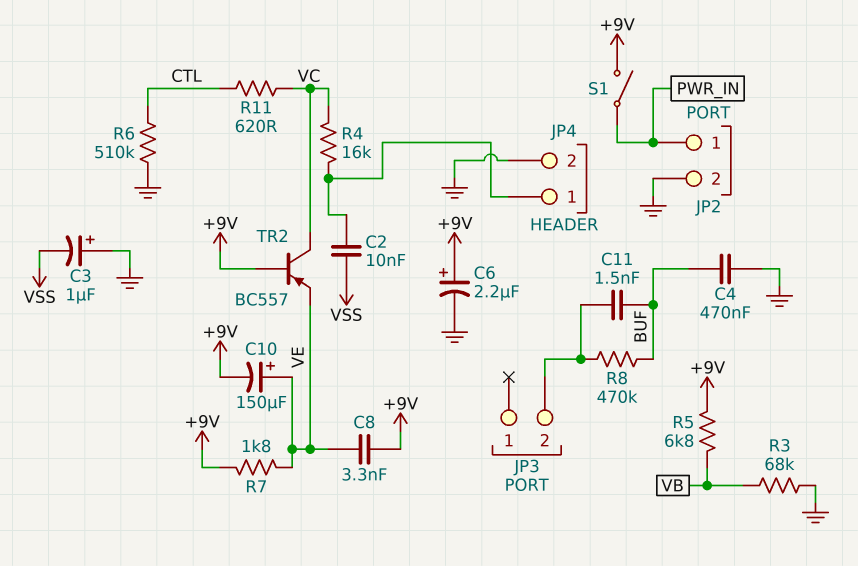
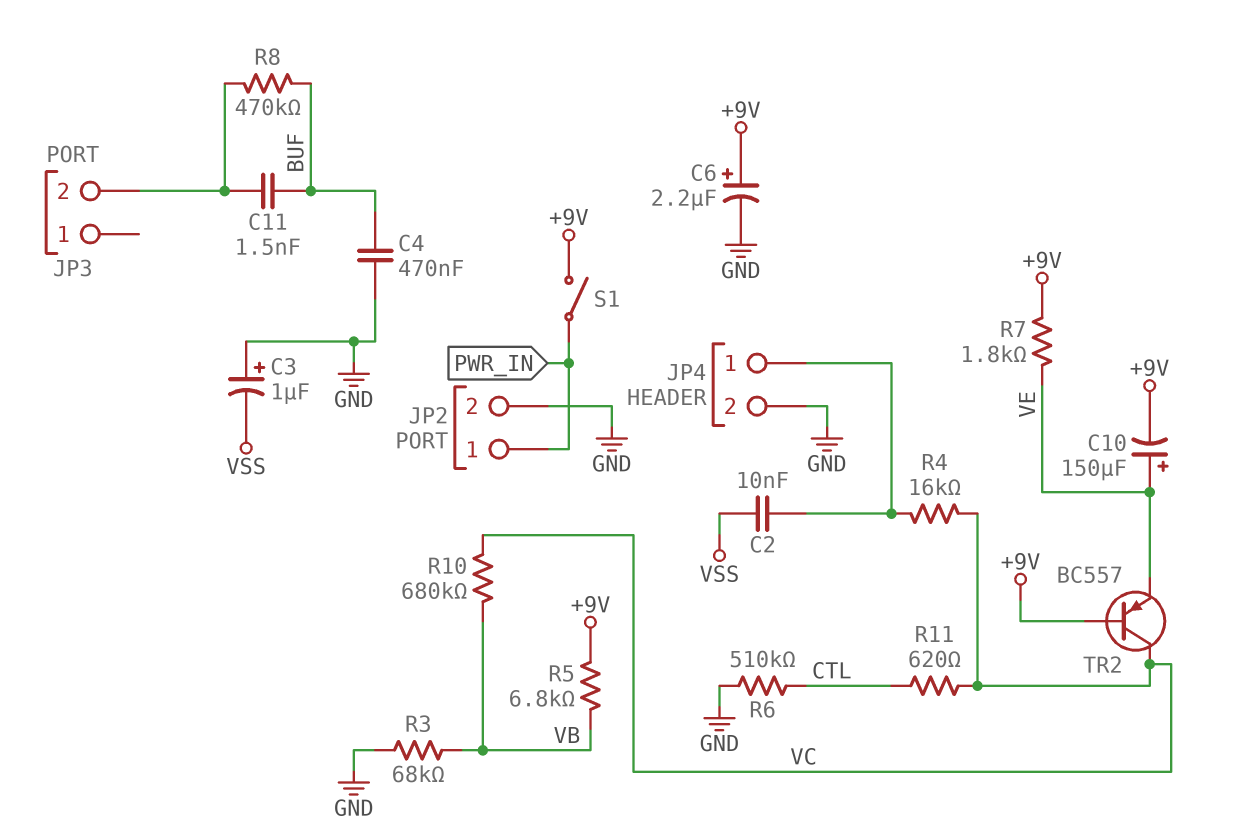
C8: 3.3nF (+9V, VE) -> none
R10: none -> 680k (VB, VC)

